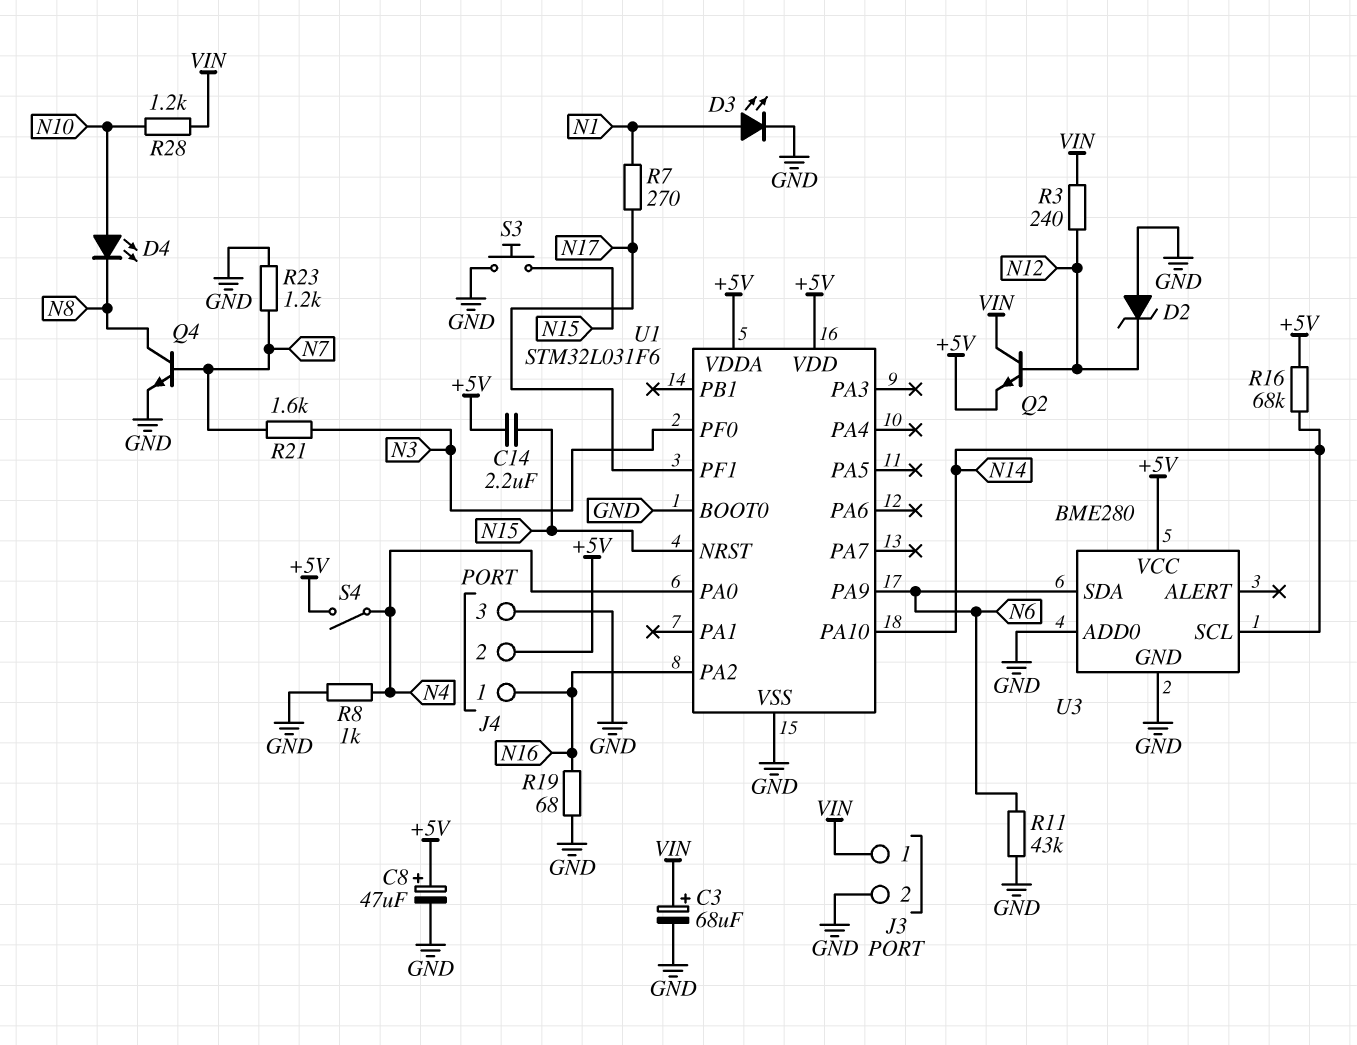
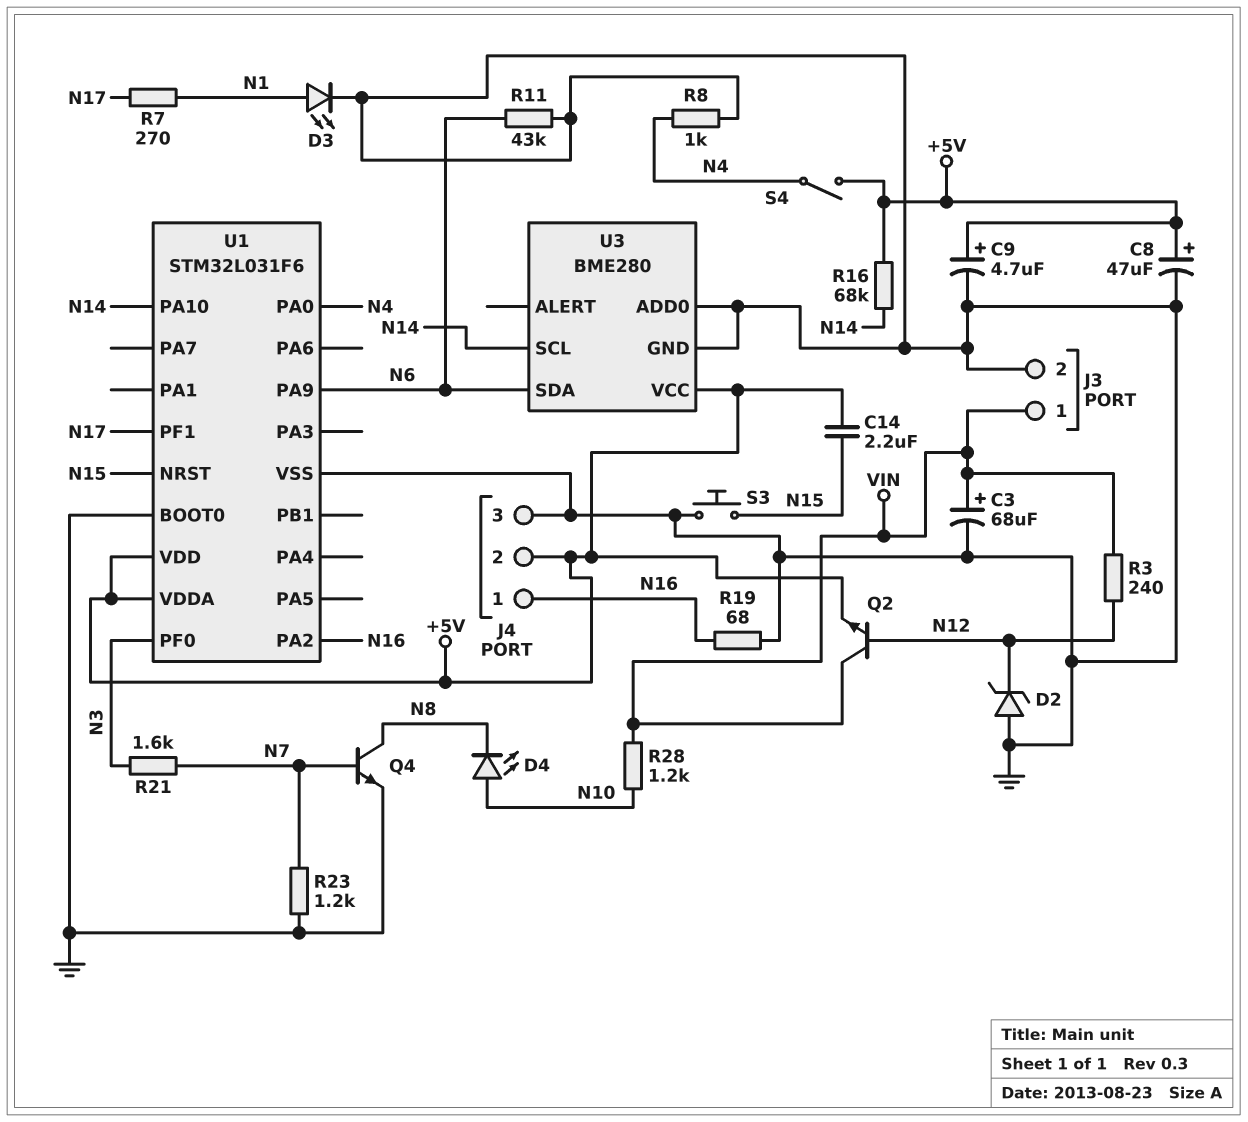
C9: none -> 4.7uF (plus +5V, minus GND)

